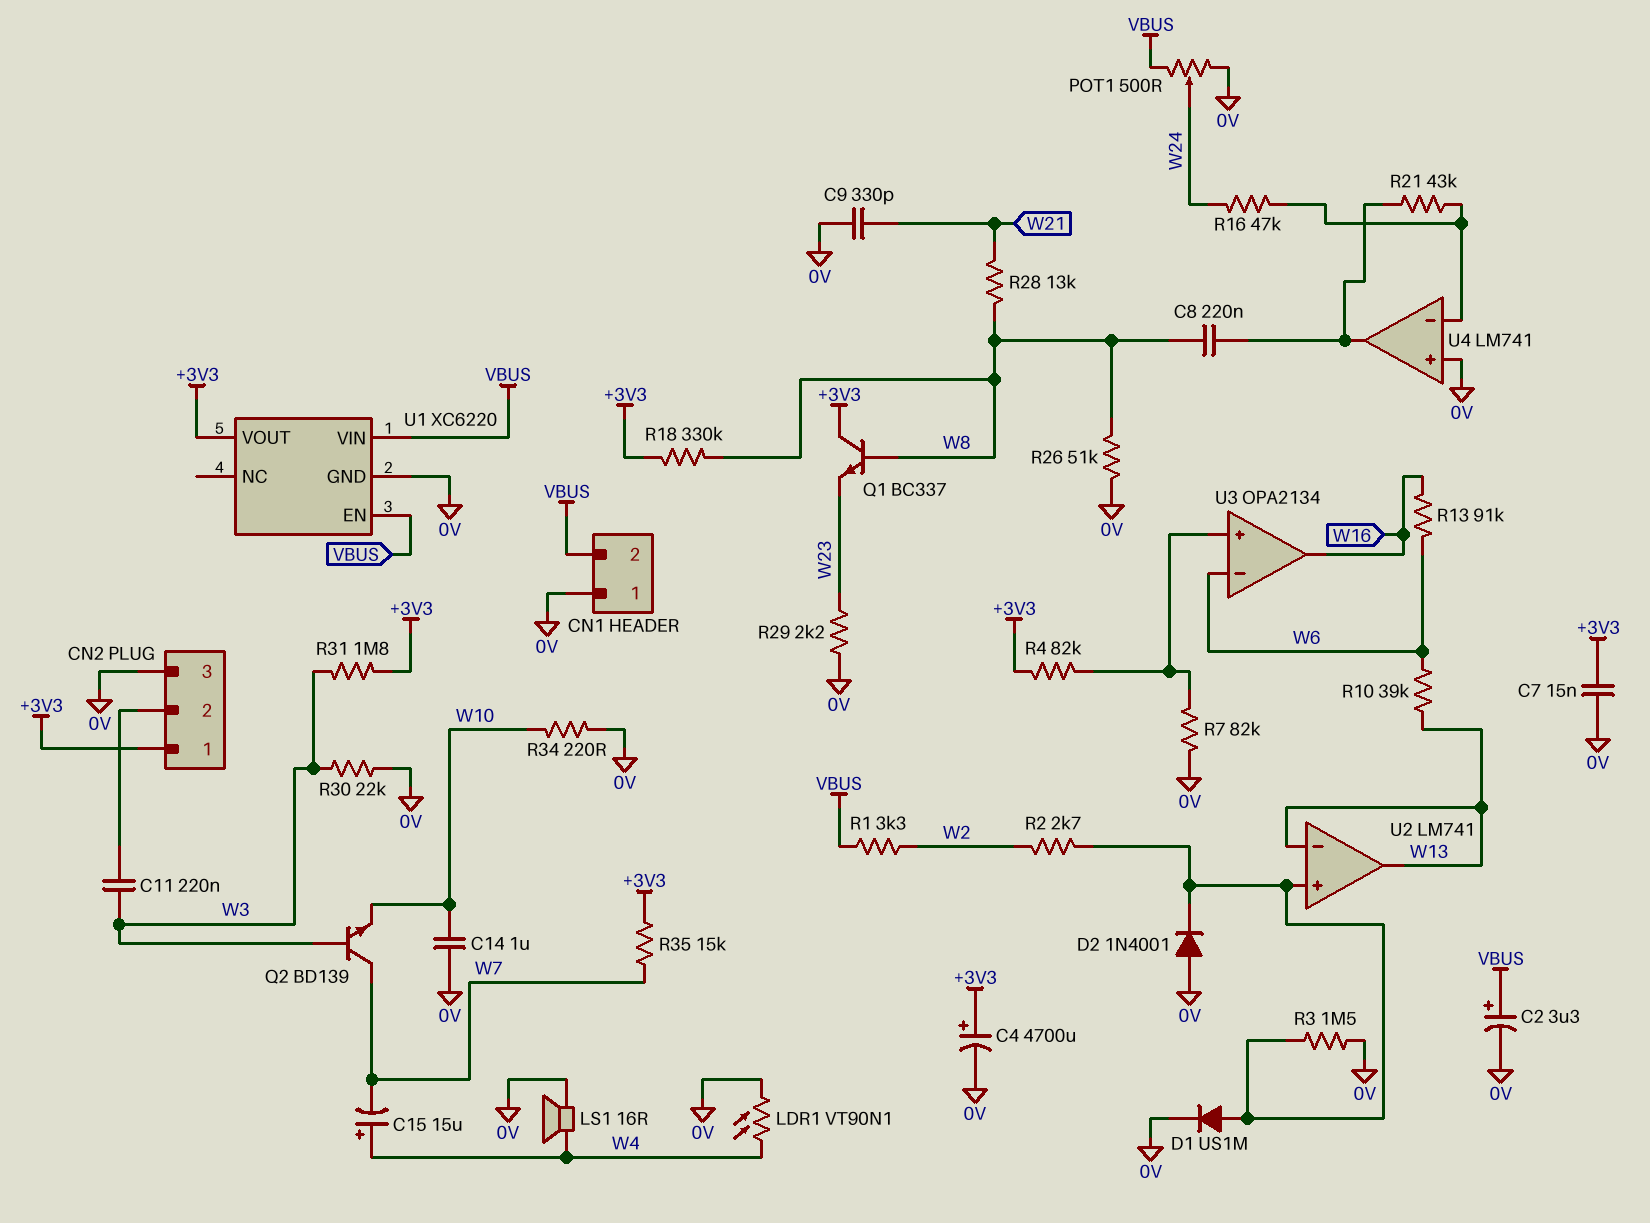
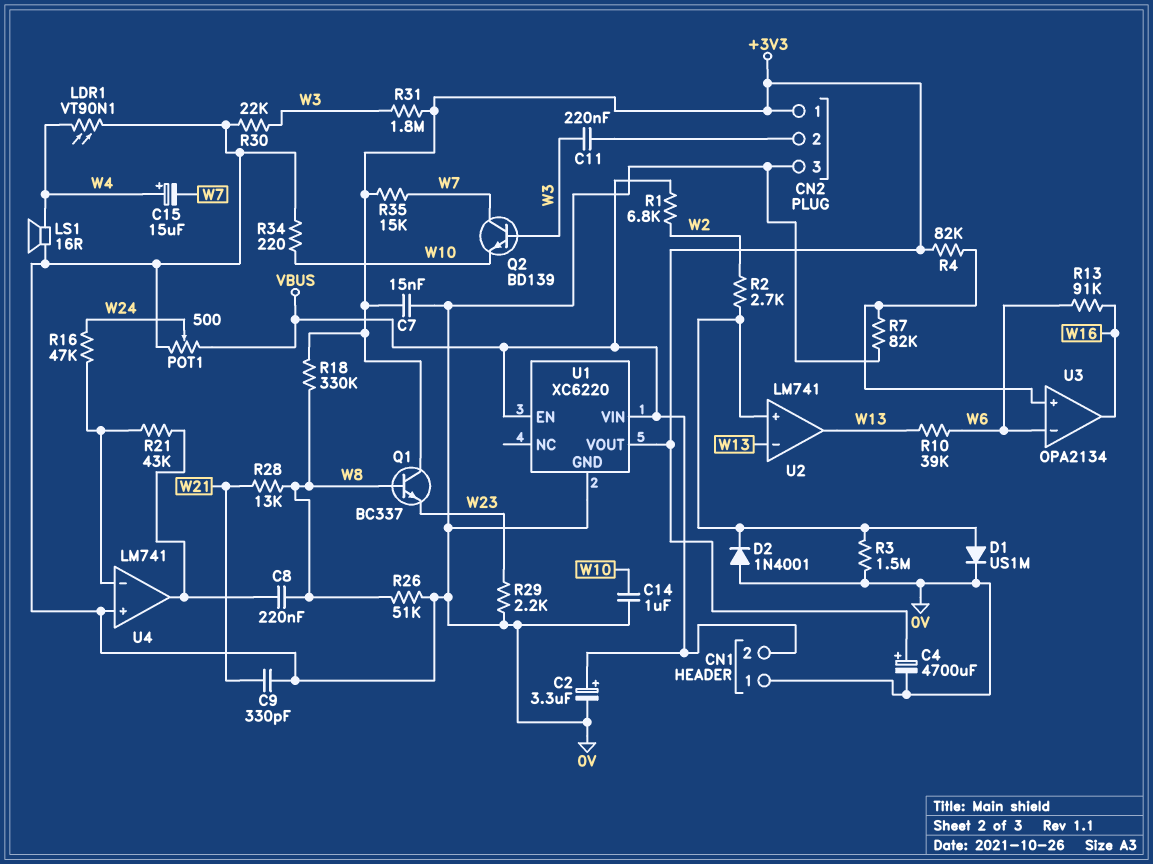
R1: 3.3k (VBUS, W2) -> 6.8k (VBUS, W2)

